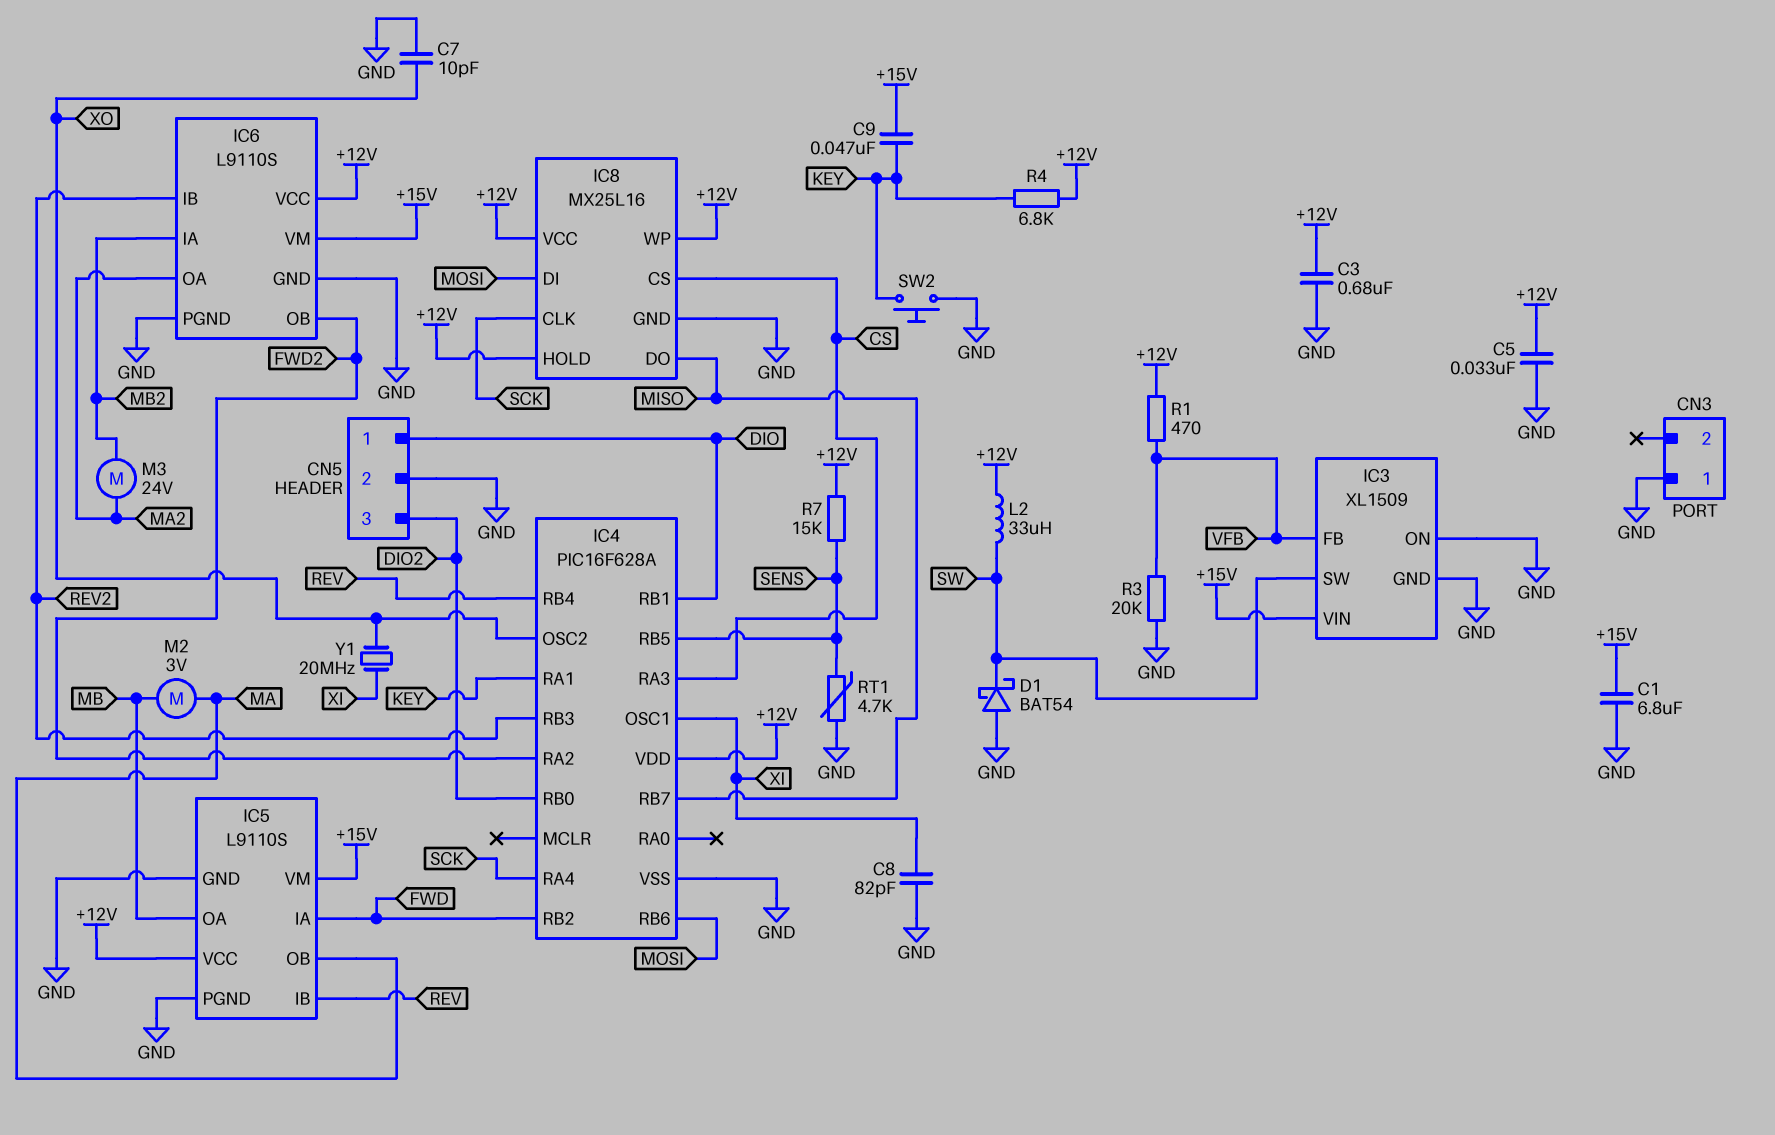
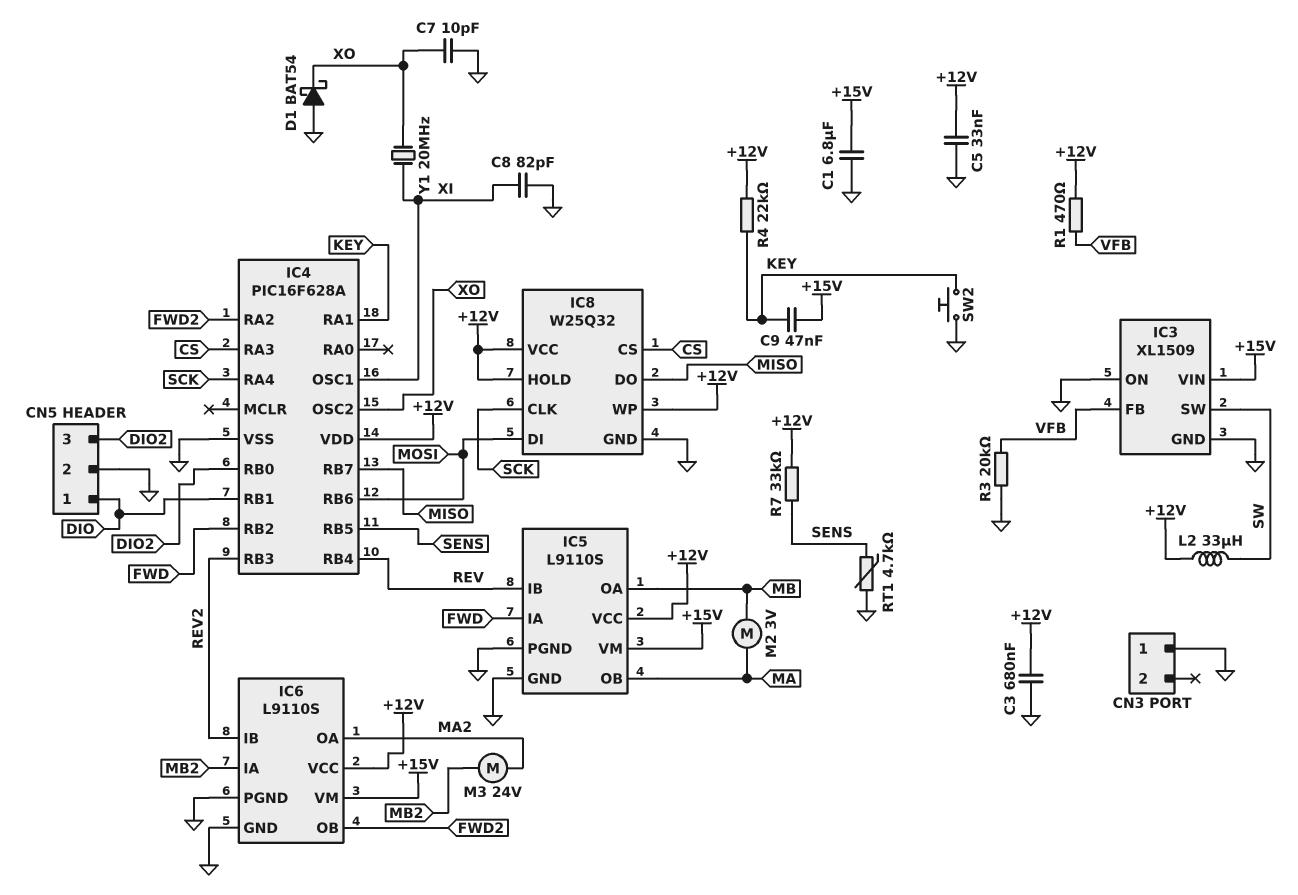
D1: schottky BAT54 (A GND, K SW) -> schottky BAT54 (A GND, K XO)
IC8: MX25L16 -> W25Q32
R4: 6.8k (+12V, KEY) -> 22k (+12V, KEY)
R7: 15k (+12V, SENS) -> 33k (+12V, SENS)

